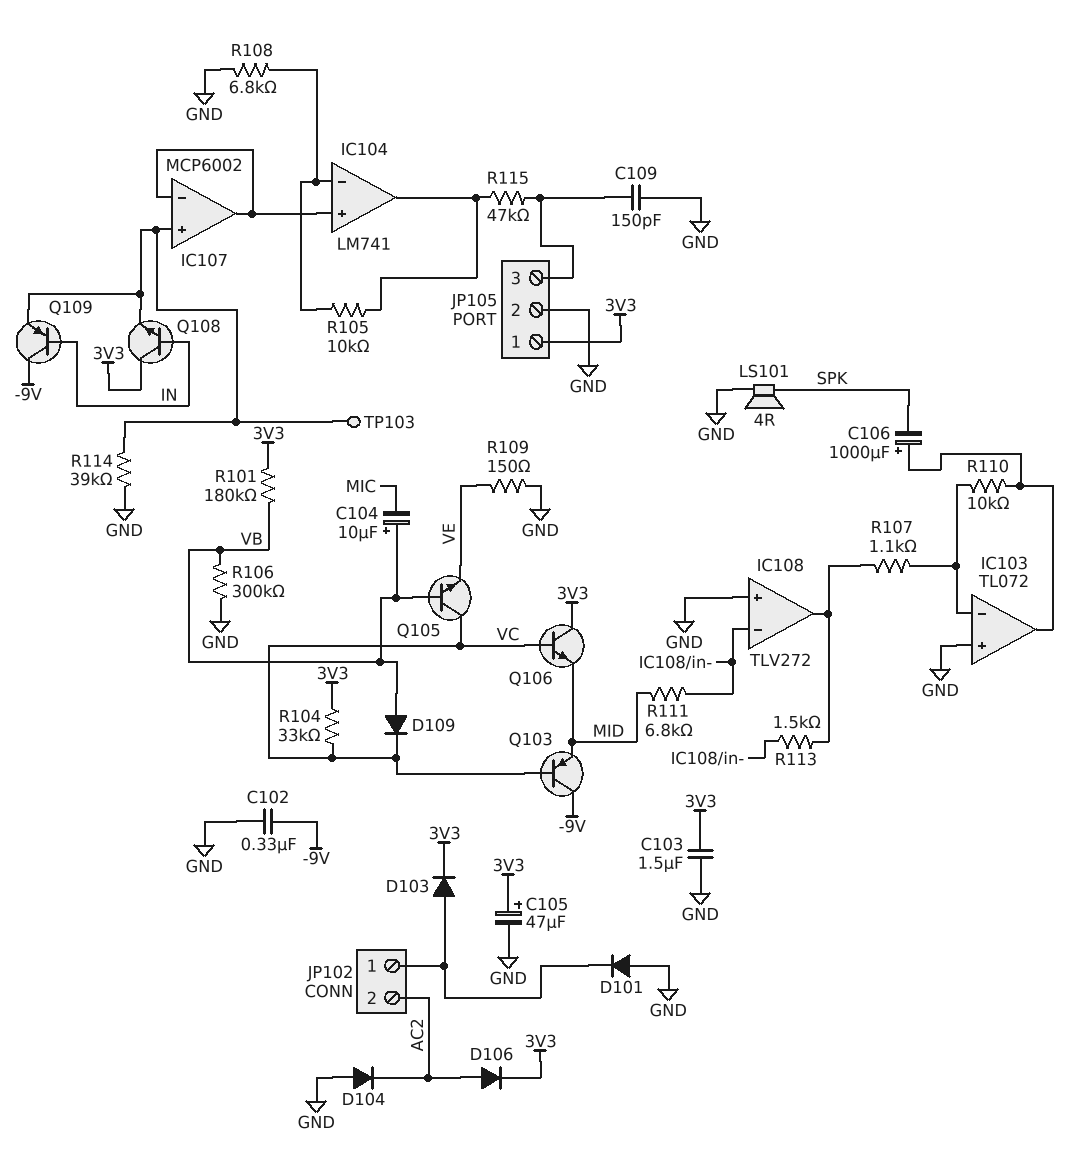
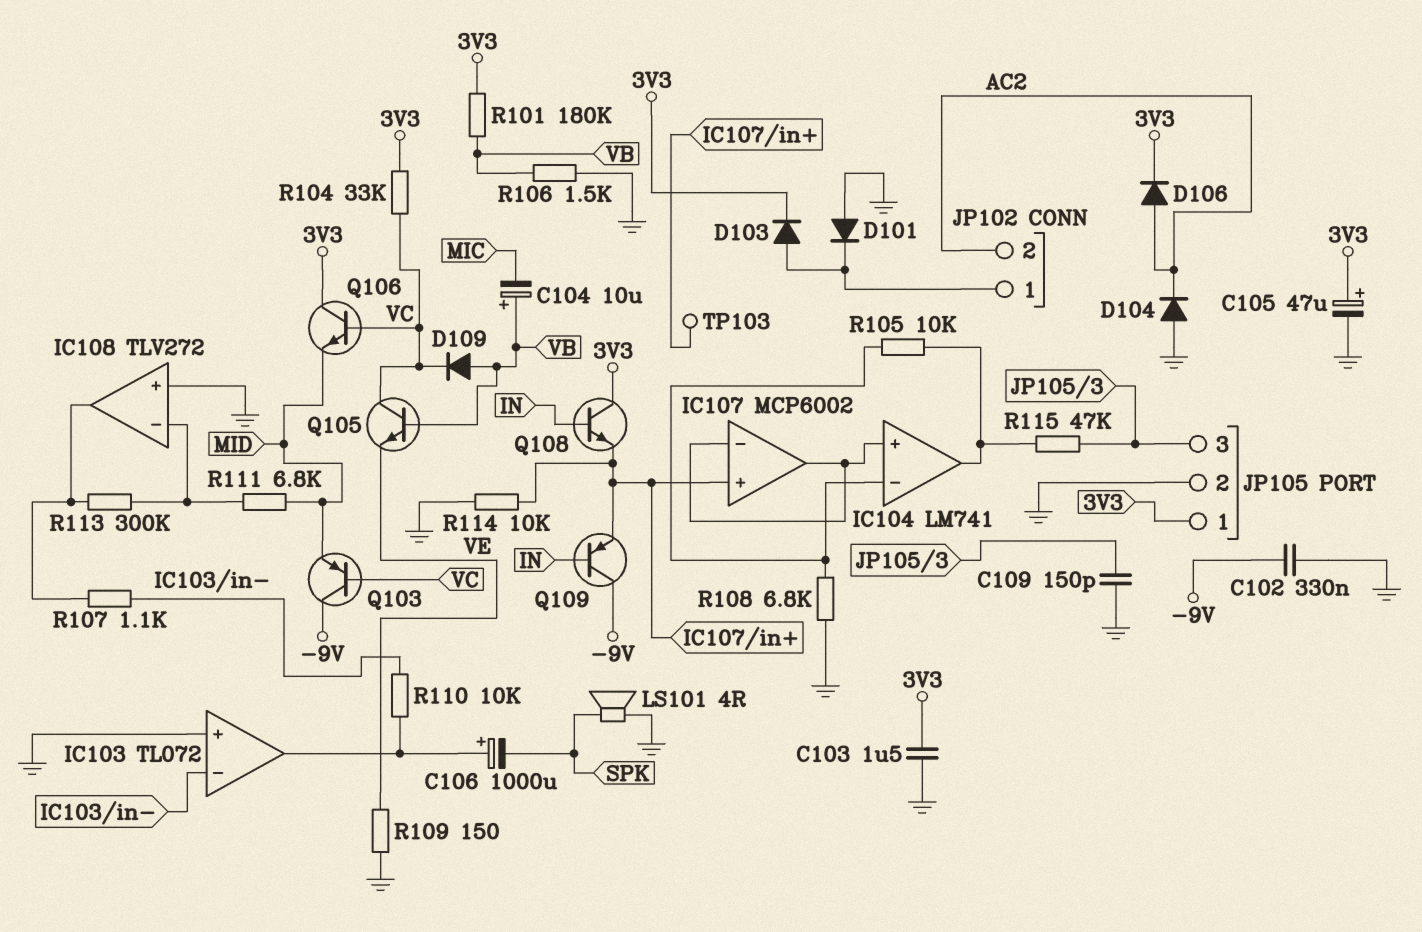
R106: 300k (GND, VB) -> 1.5k (GND, VB)
R113: 1.5k (IC108/in-, IC108/out) -> 300k (IC108/in-, IC108/out)
R114: 39k (GND, IC107/in+) -> 10k (GND, IC107/in+)

